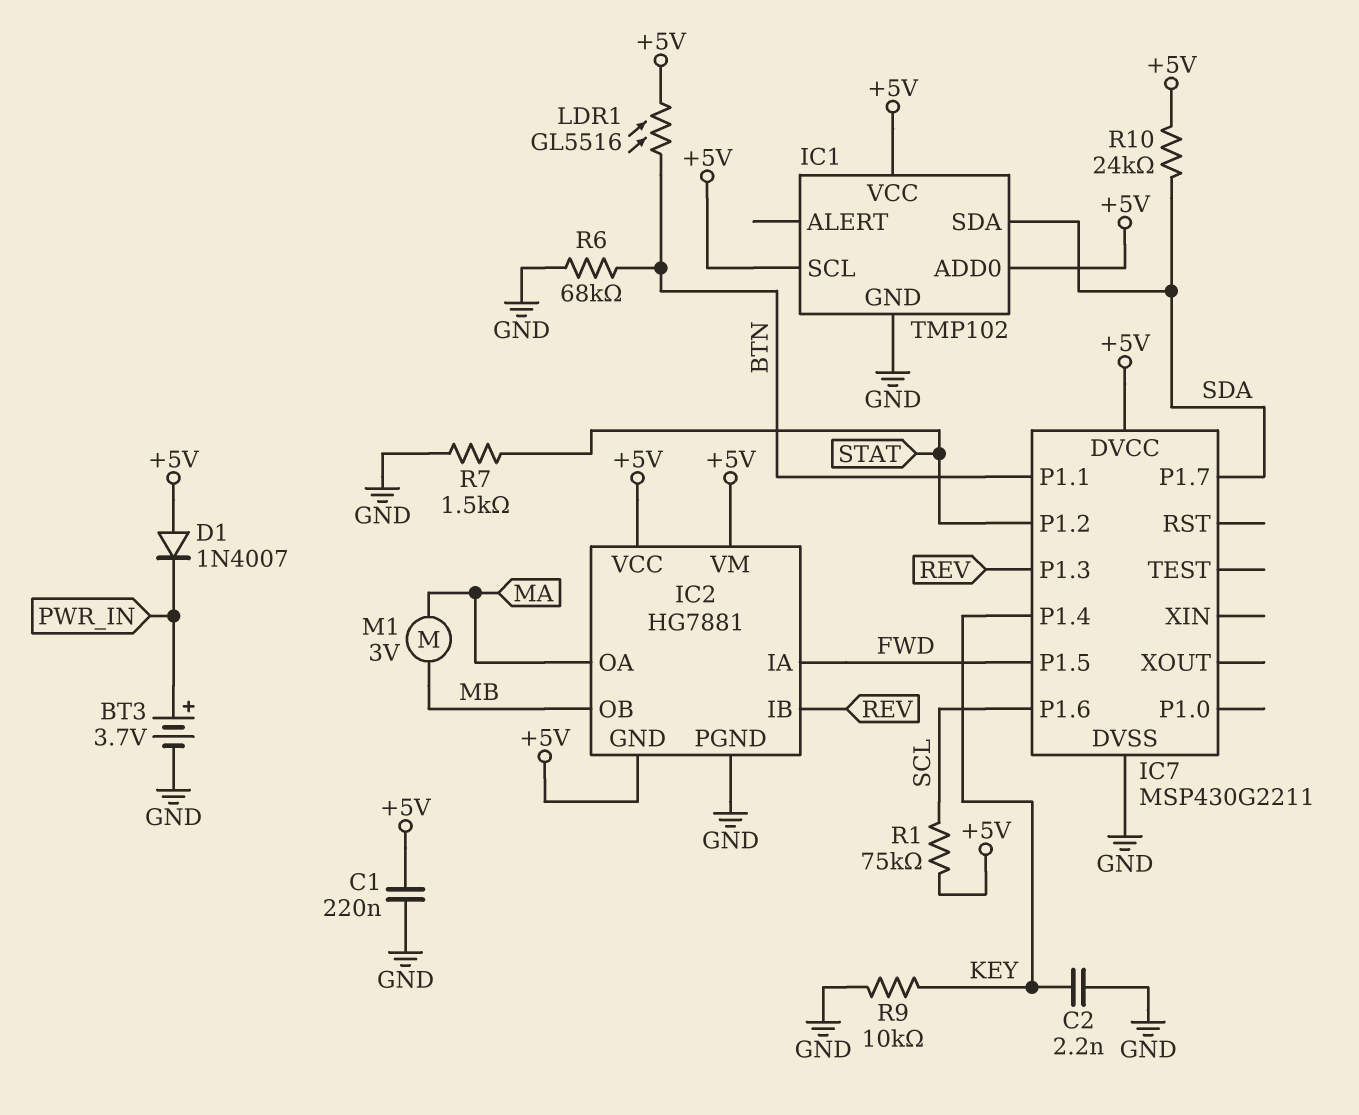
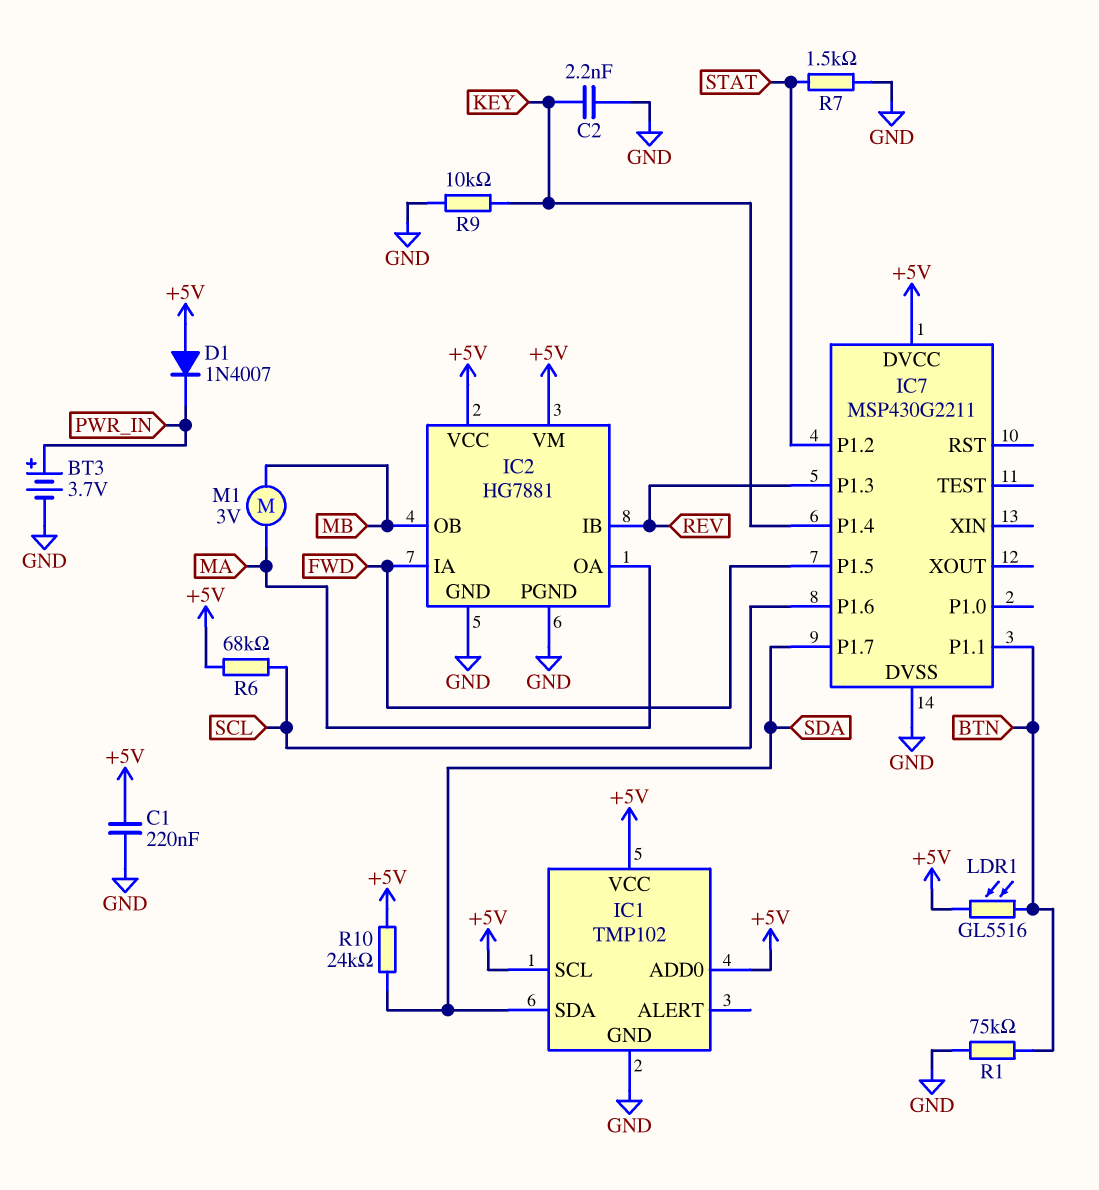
IC2 pin GND: +5V -> GND
R1: 75k (+5V, SCL) -> 75k (BTN, GND)
R6: 68k (BTN, GND) -> 68k (+5V, SCL)

